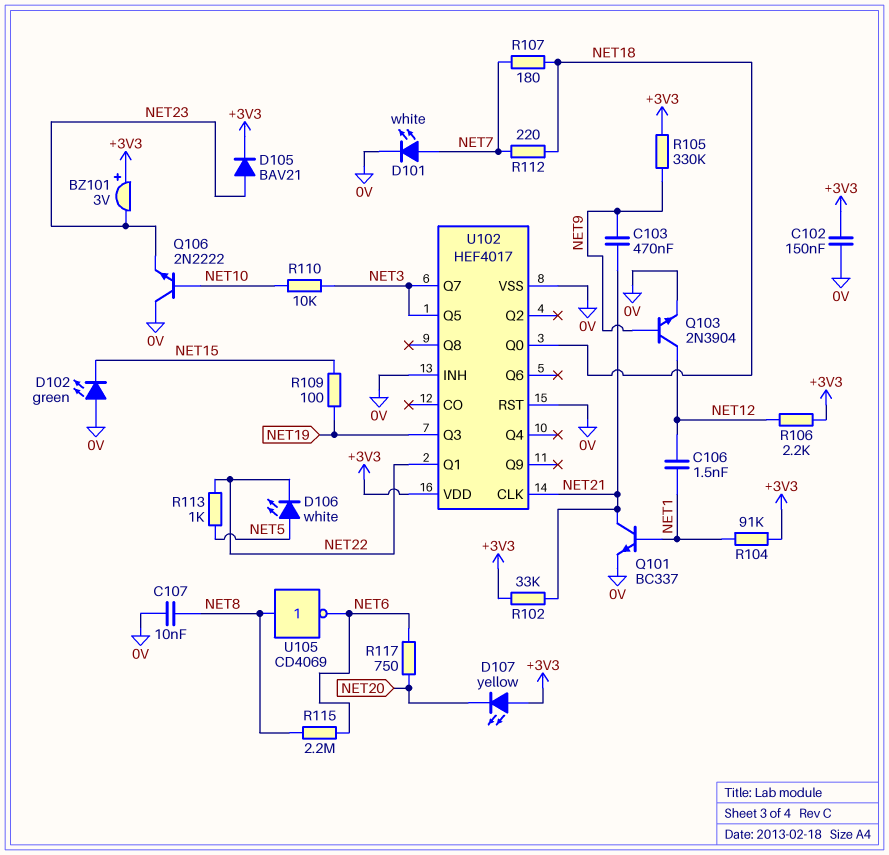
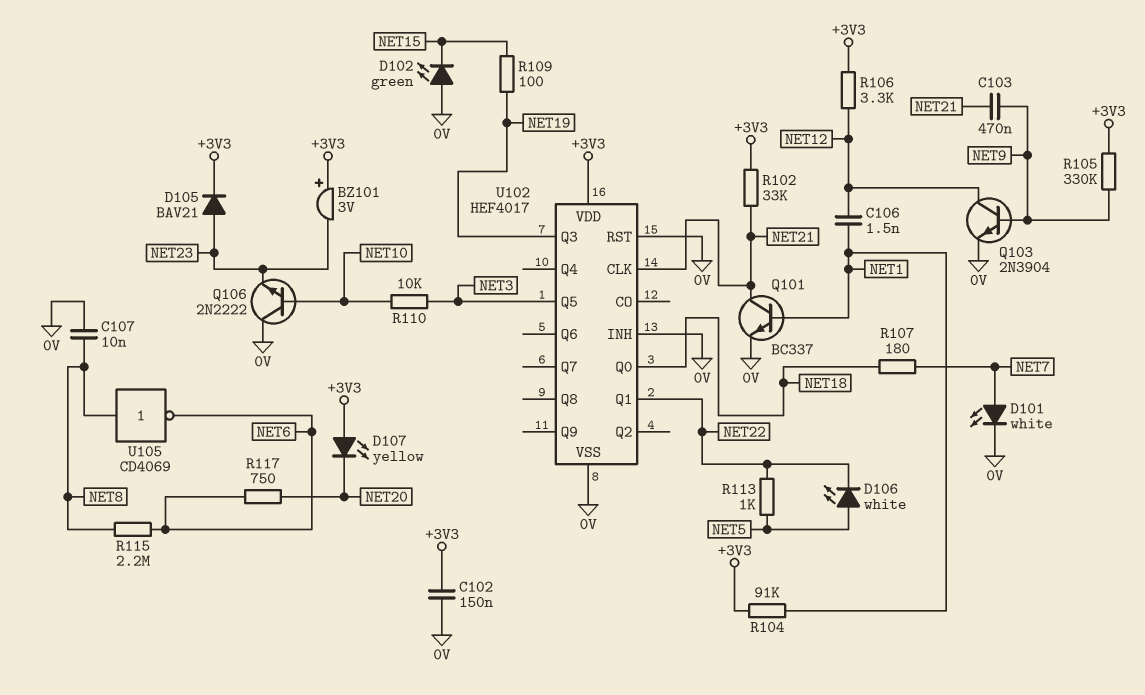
R106: 2.2k (+3V3, NET12) -> 3.3k (+3V3, NET12)
R112: 220 (NET7, NET18) -> none
U102 pin Q7: NET3 -> none

